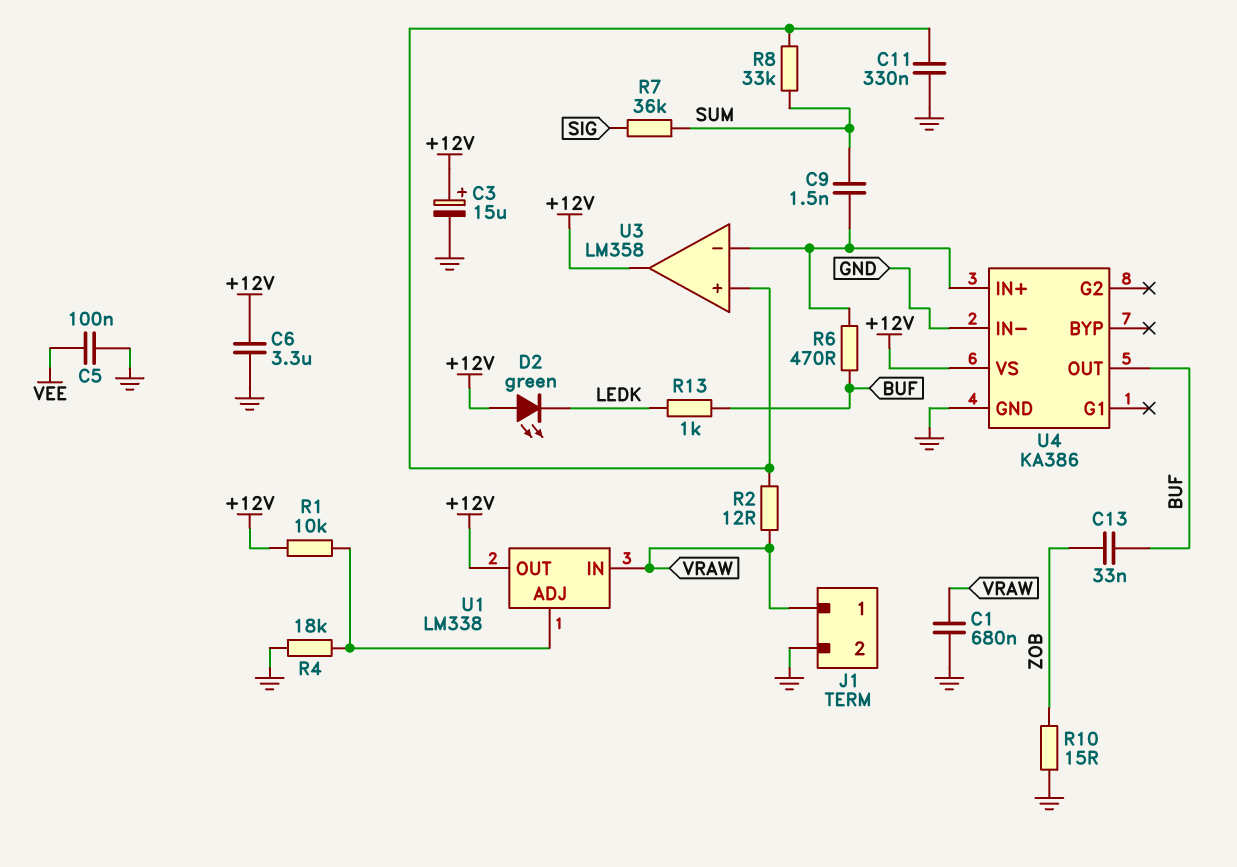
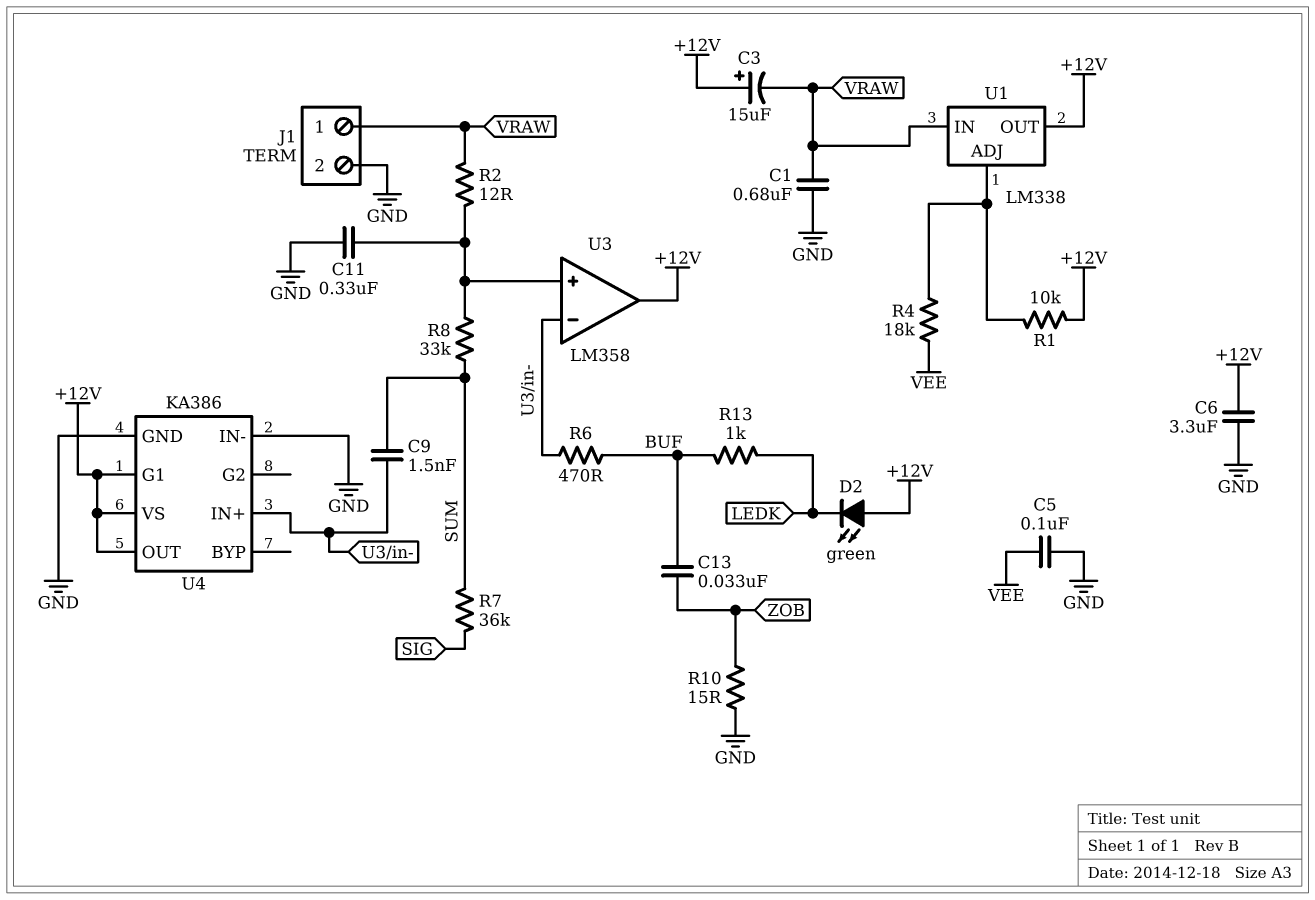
C3: 15uF (plus +12V, minus GND) -> 15uF (plus +12V, minus VRAW)
R4: 18k (GND, U1/ADJ) -> 18k (U1/ADJ, VEE)
U4 pin G1: none -> +12V
U4 pin OUT: BUF -> +12V

